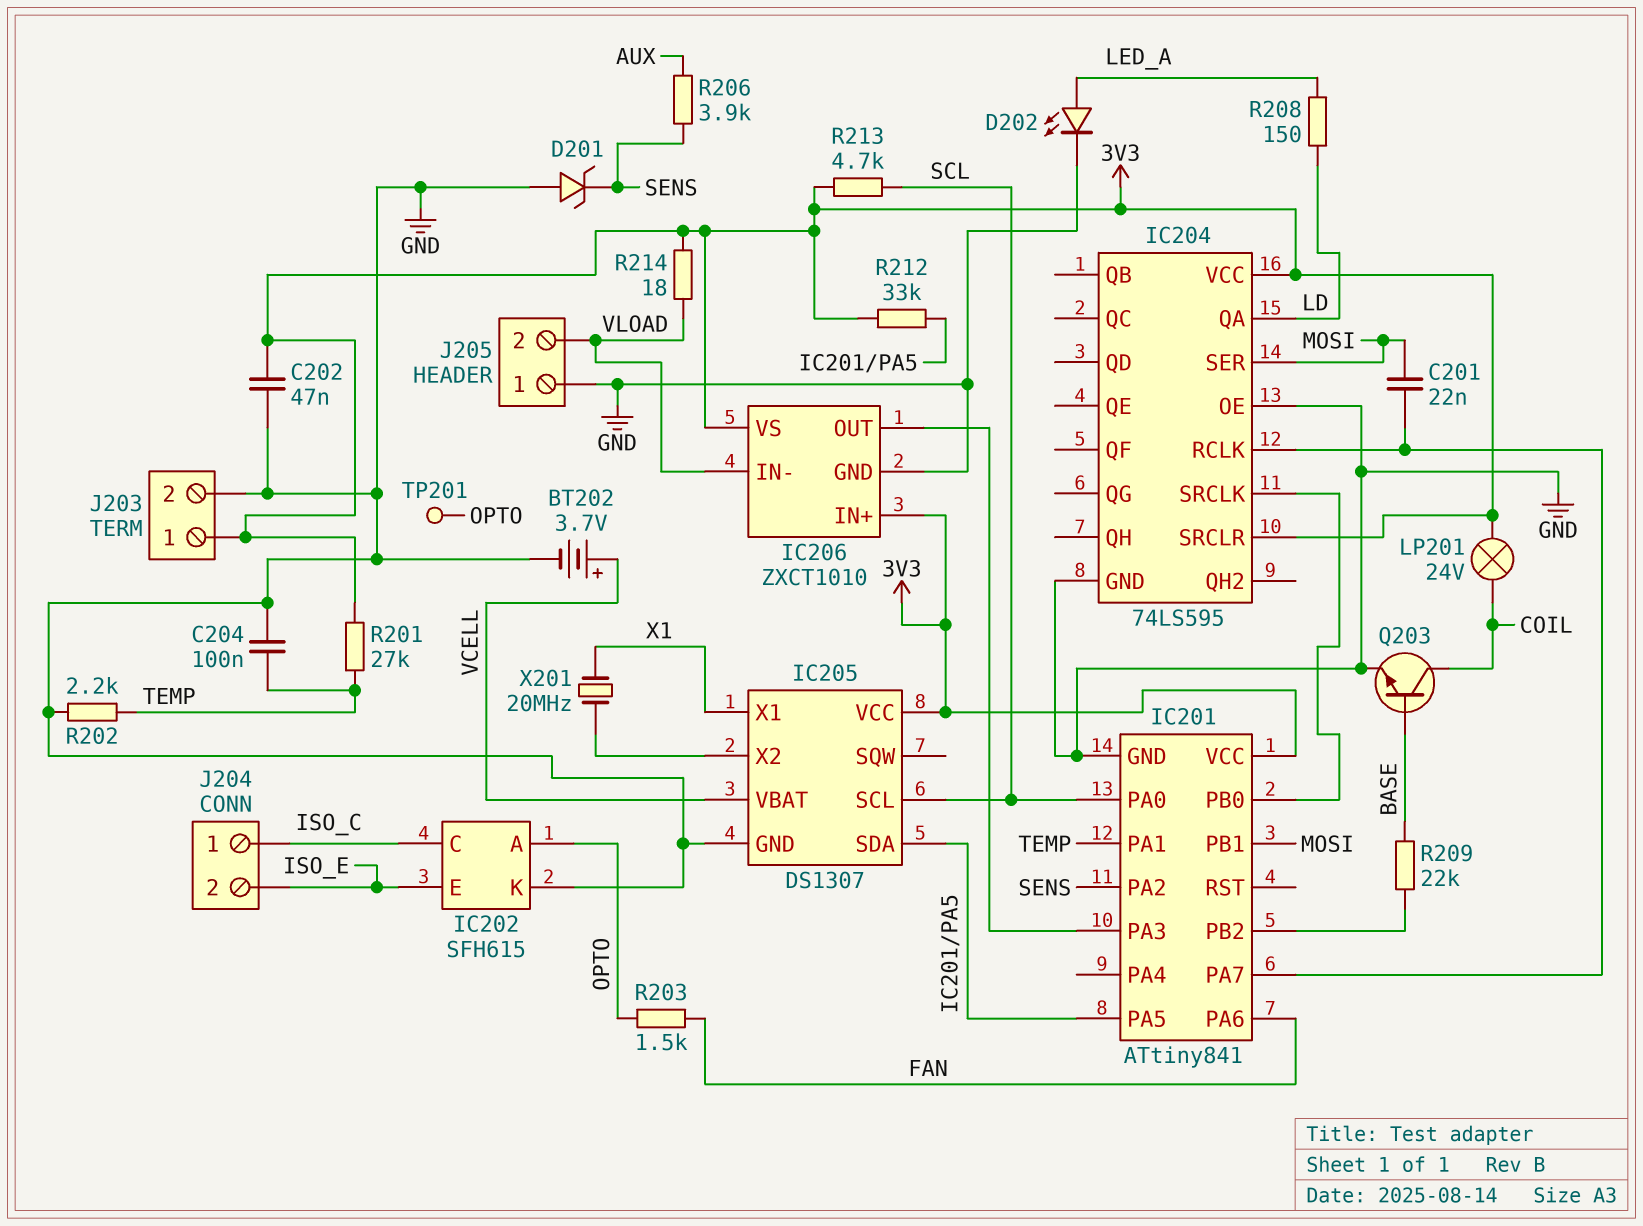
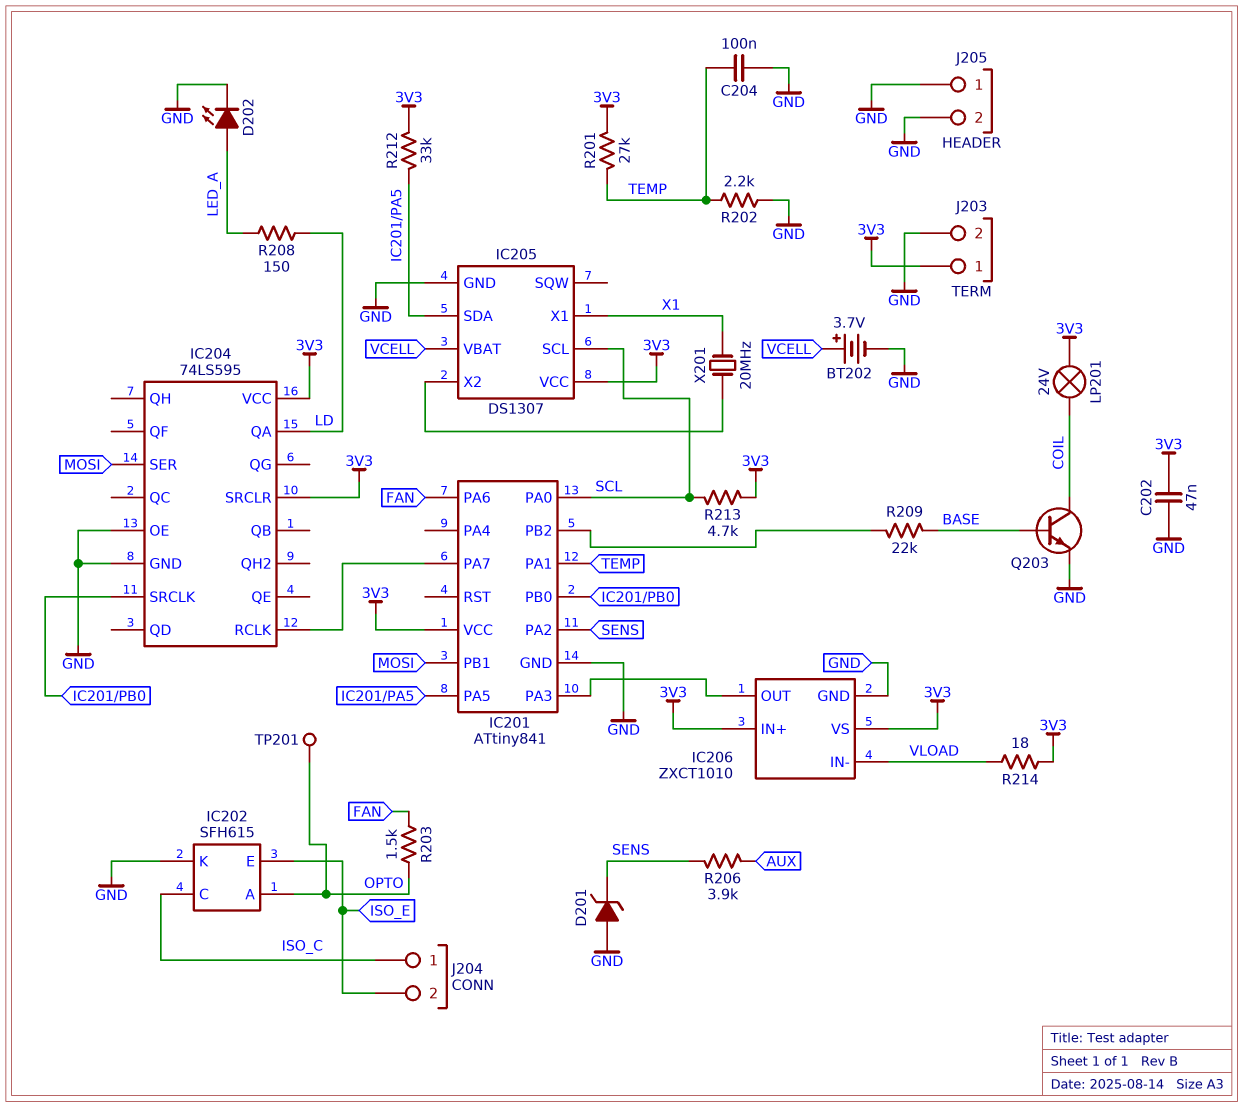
C201: 22nF (IC201/PA7, MOSI) -> none
J205 pin 2: VLOAD -> GND

